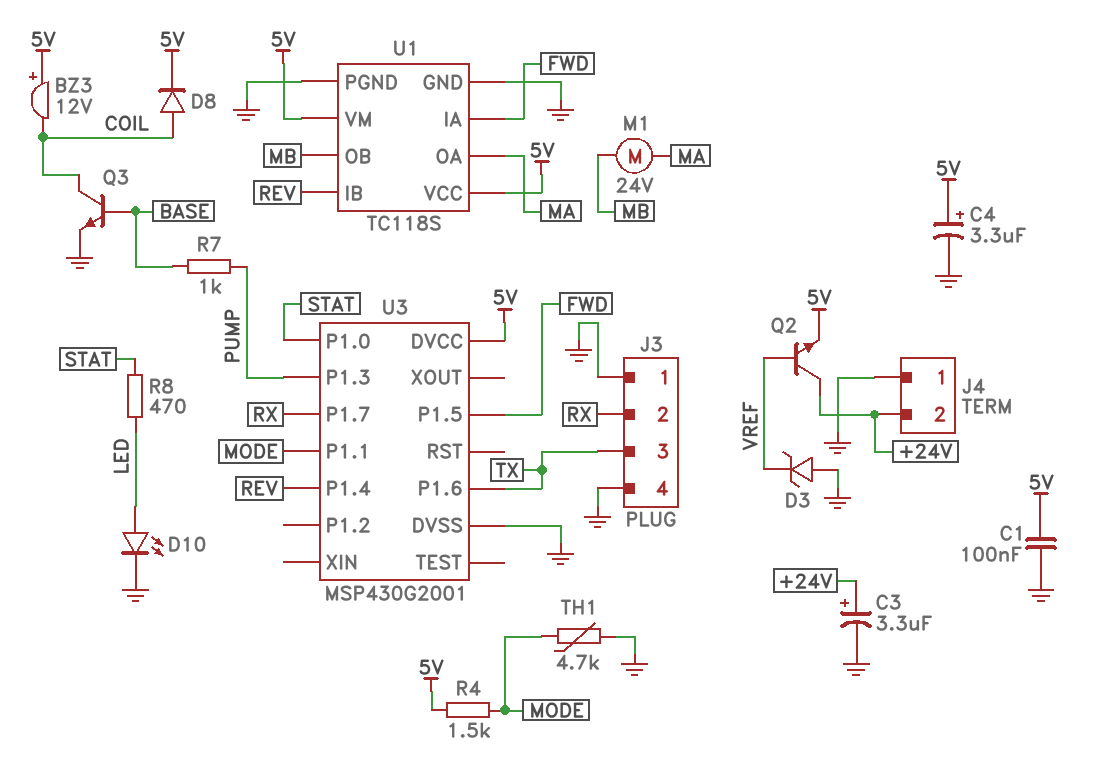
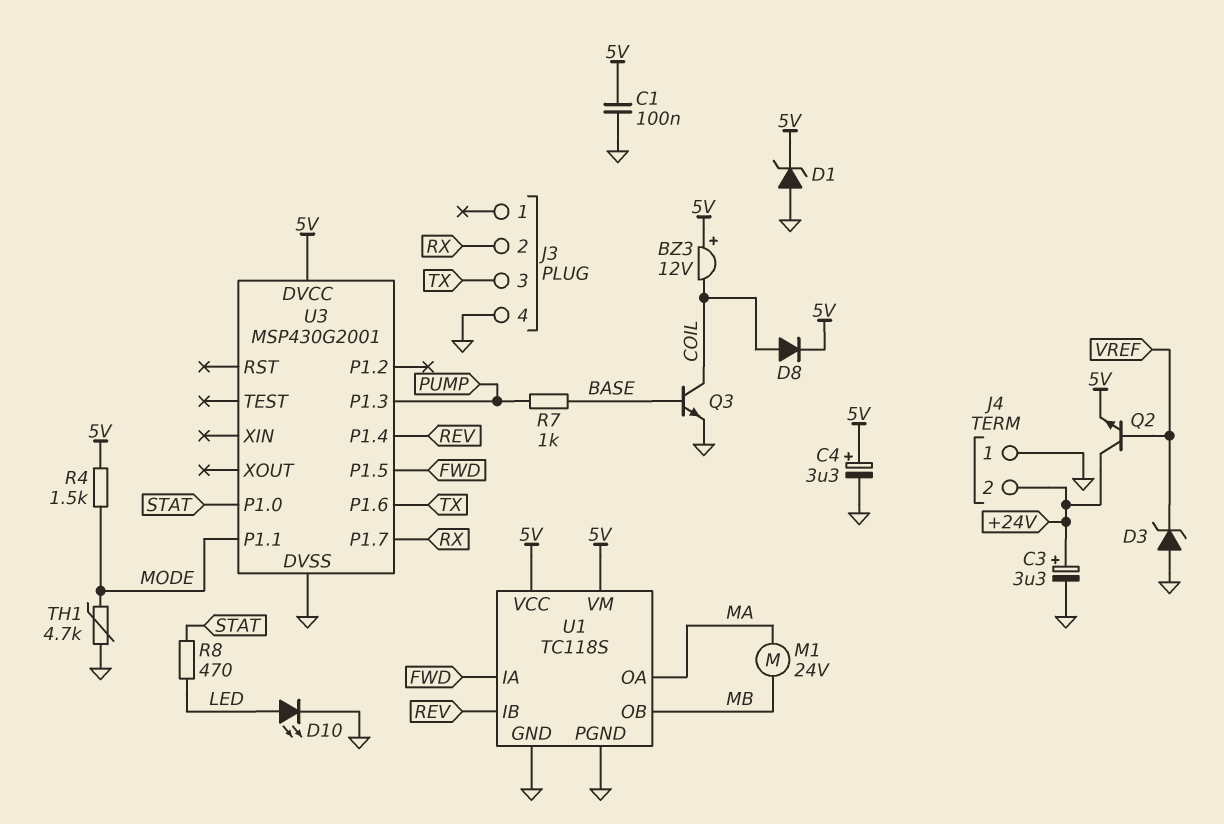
D1: none -> zener (A GND, K 5V)
J3 pin 1: GND -> none

